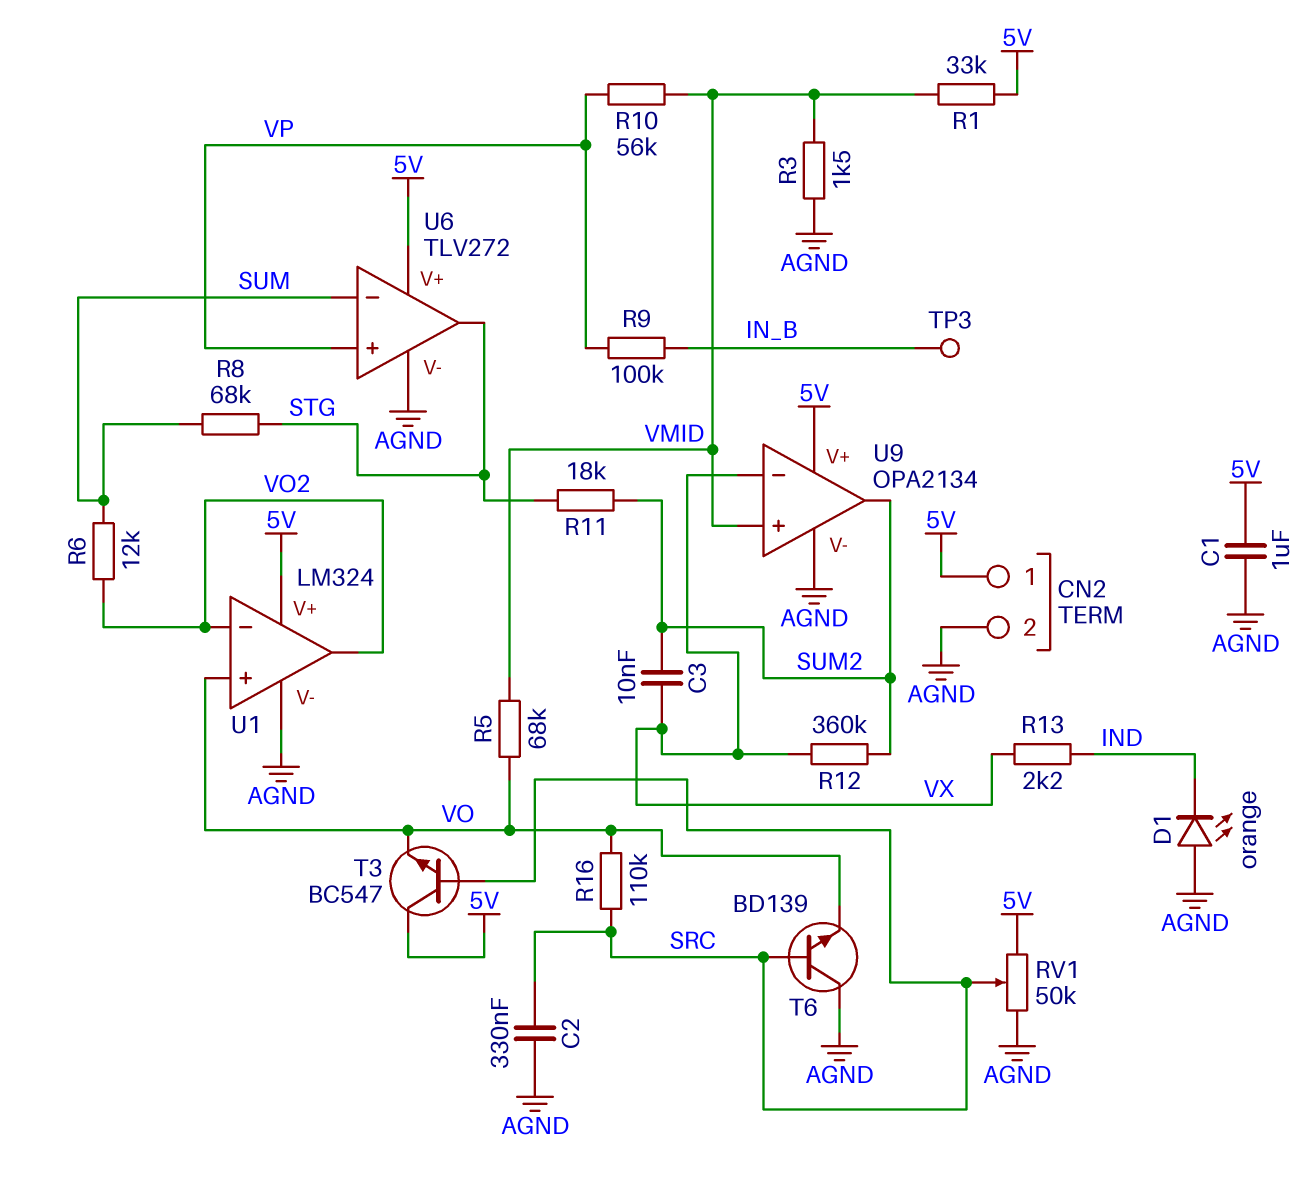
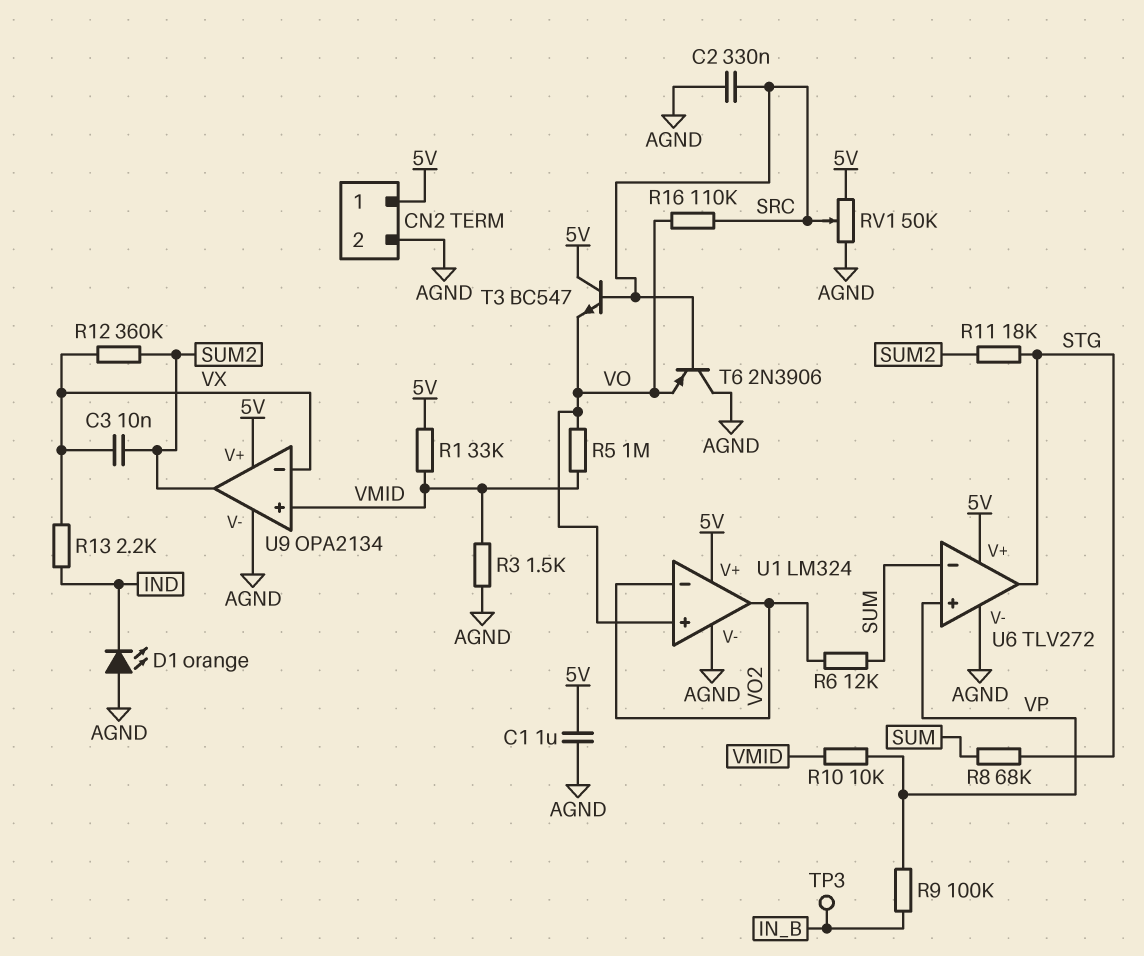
R5: 68k (VMID, VO) -> 1M (VMID, VO)
R10: 56k (VMID, VP) -> 10k (VMID, VP)
T6: NPN BD139 (B SRC, C AGND, E VO) -> PNP 2N3906 (B SRC, C AGND, E VO)

